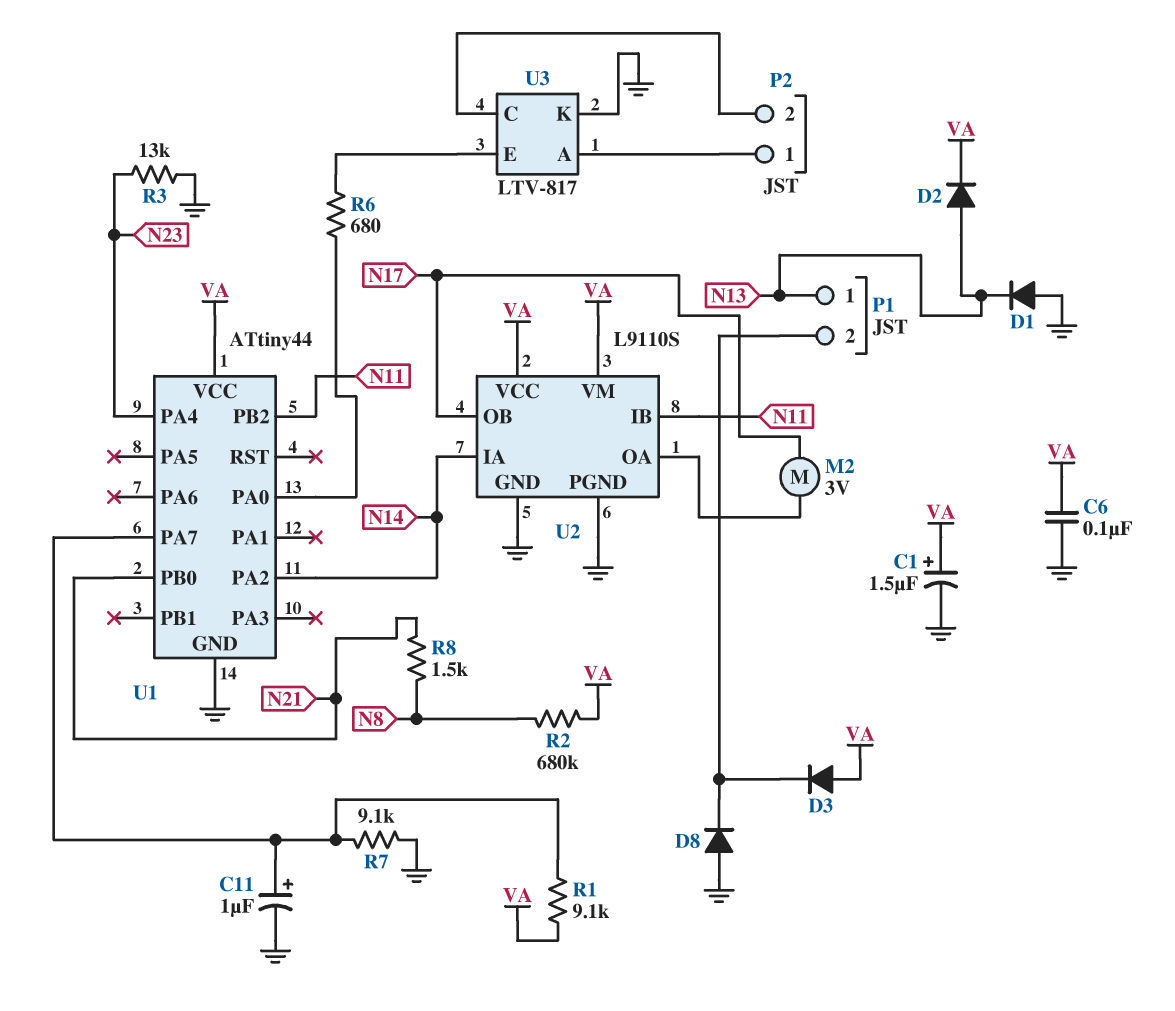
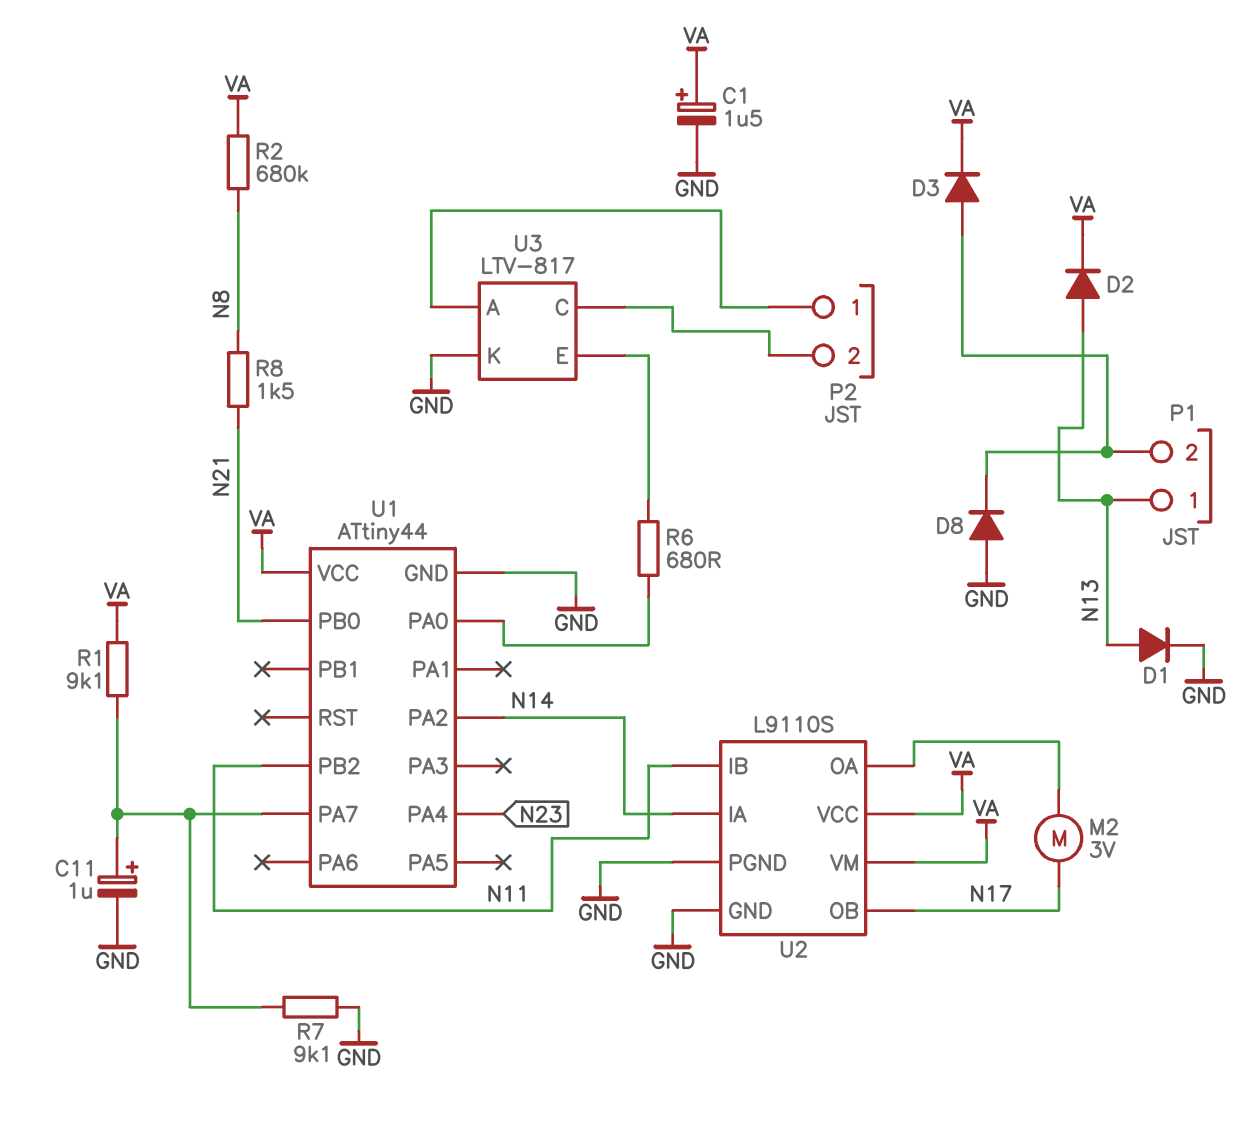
C6: 100nF (GND, VA) -> none
D1: diode (A GND, K N13) -> diode (A N13, K GND)
D3: diode (A VA, K P1/2) -> diode (A P1/2, K VA)
R3: 13k (GND, N23) -> none

